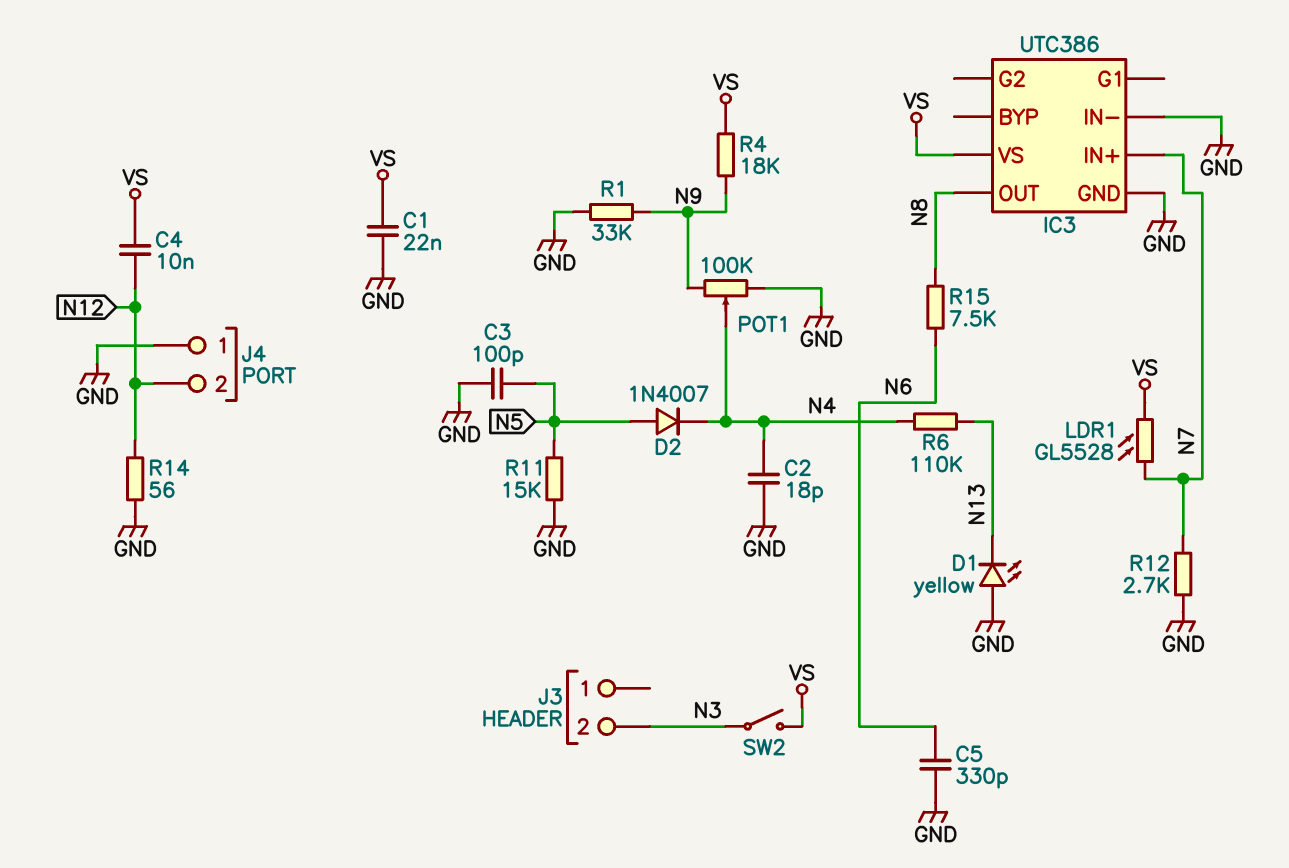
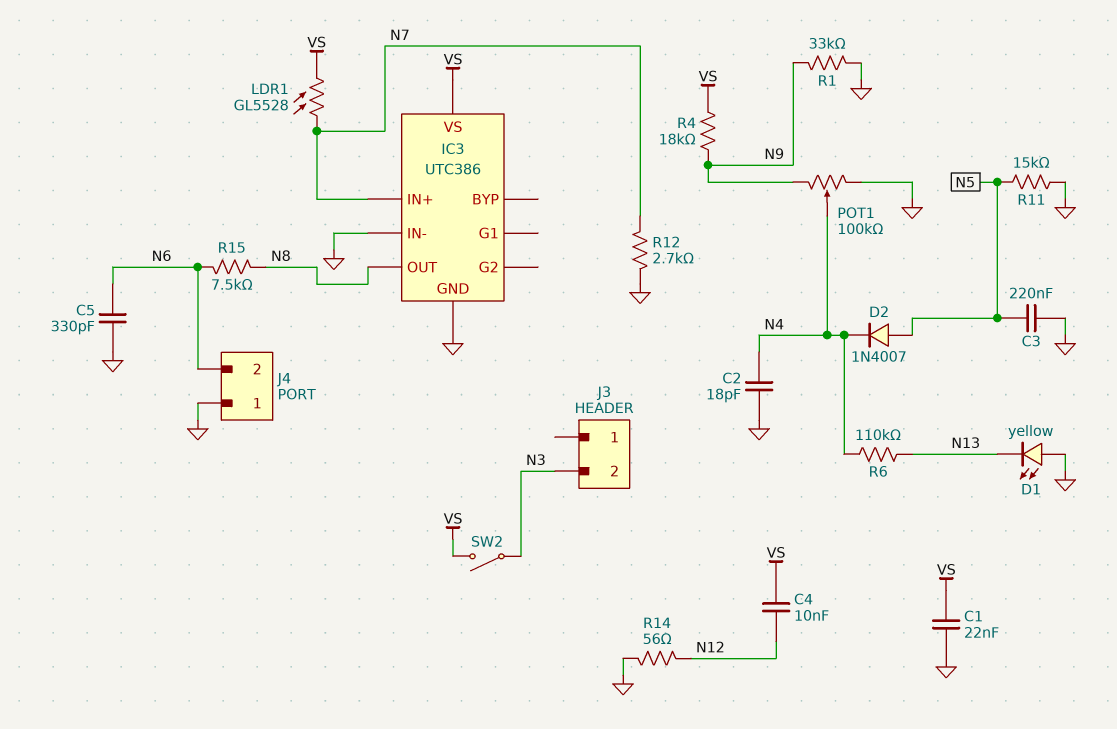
C3: 100pF (GND, N5) -> 220nF (GND, N5)
J4 pin 2: N12 -> N6

